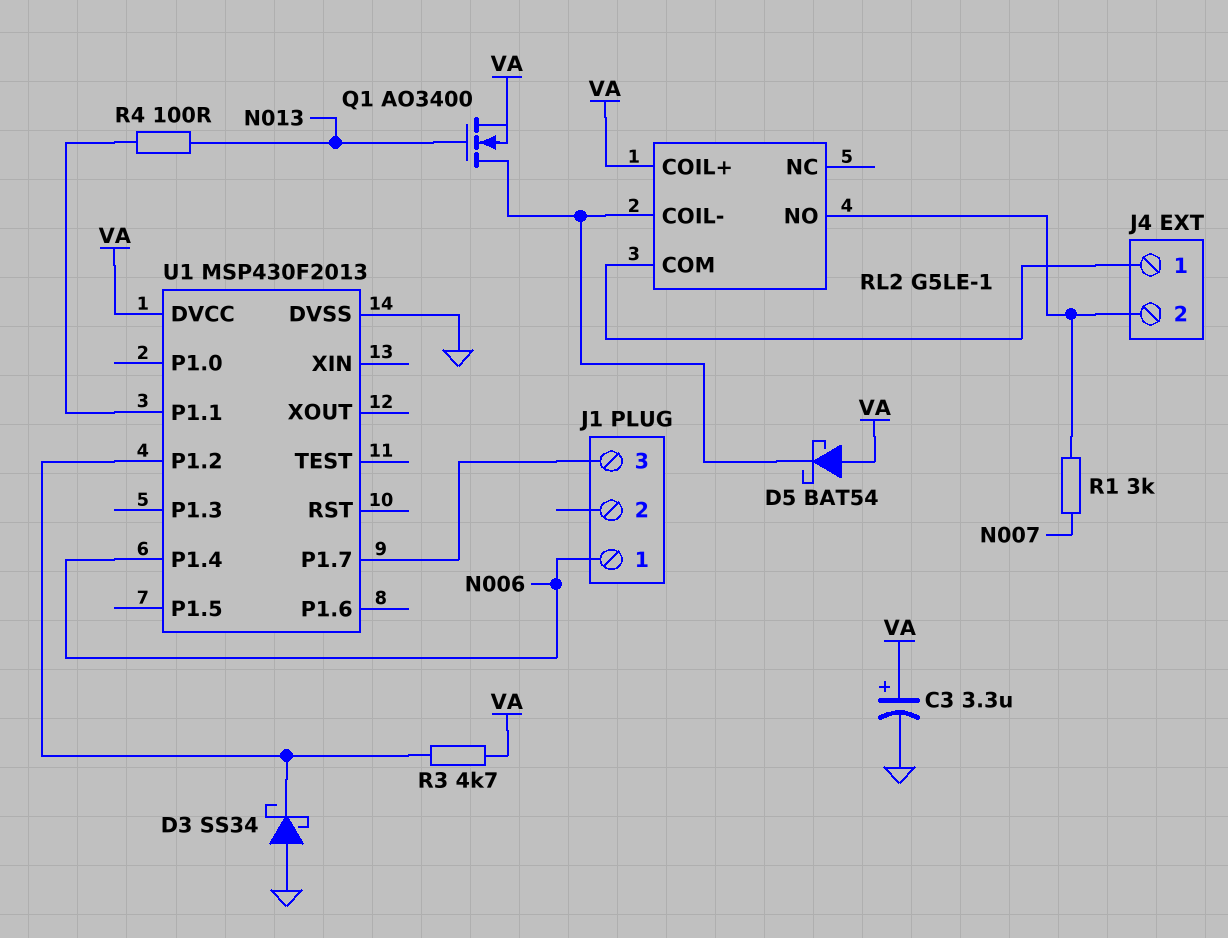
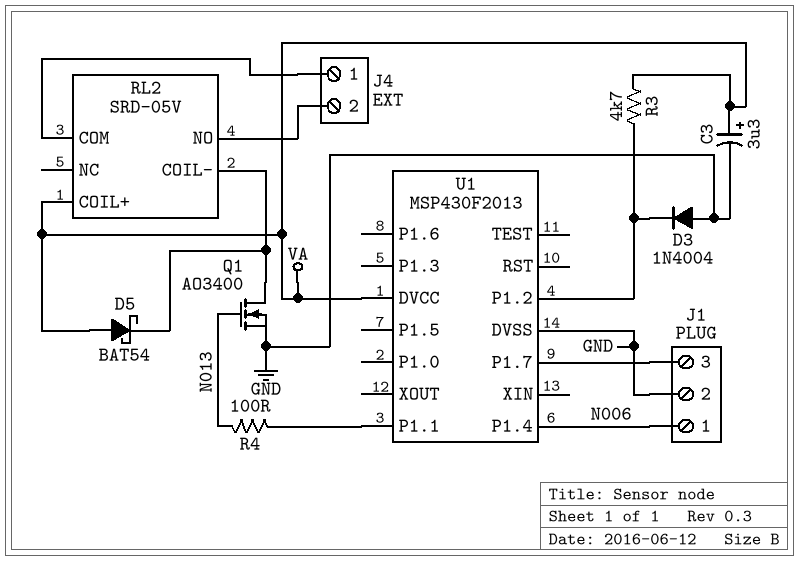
D3: schottky SS34 (A GND, K U1/P1.2) -> diode 1N4004 (A GND, K U1/P1.2)
J1 pin 2: none -> GND
Q1: NMOS AO3400 (G N013, D RL2/COIL-, S VA) -> NMOS AO3400 (G N013, D RL2/COIL-, S GND)
R1: 3k (J4/2, N007) -> none
RL2: G5LE-1 -> SRD-05V

